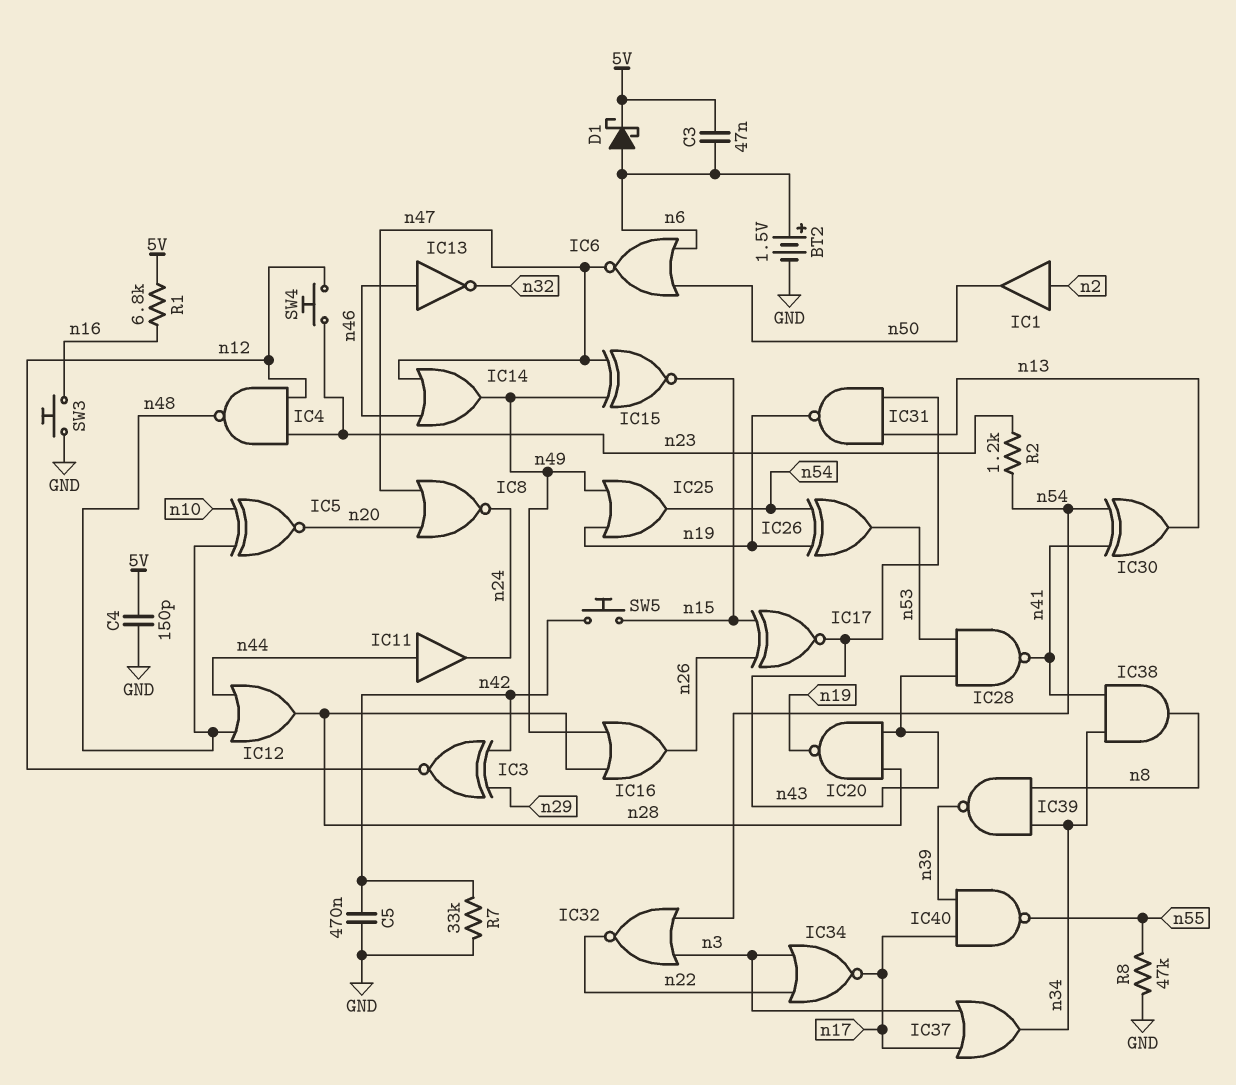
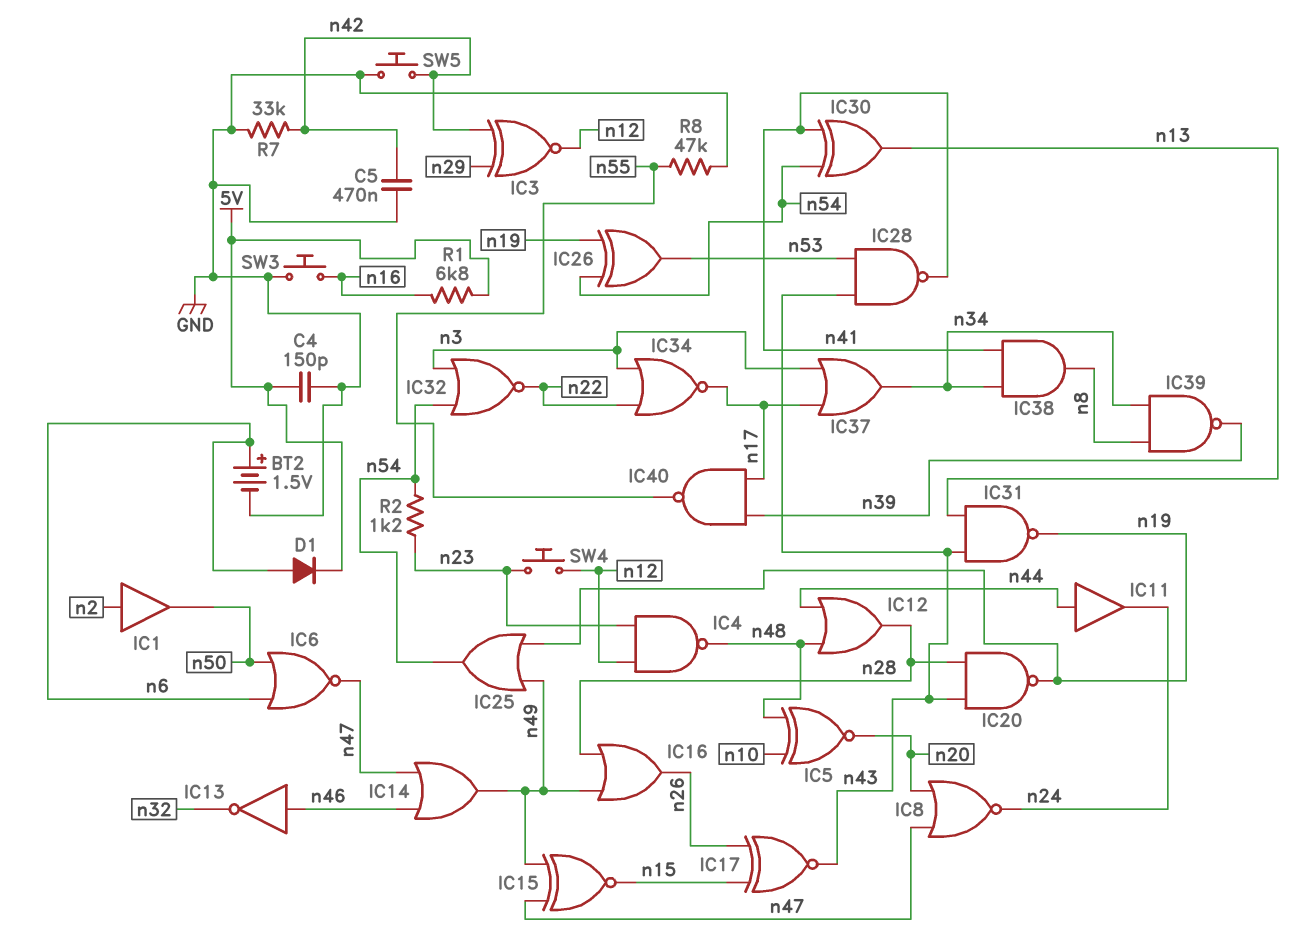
C3: 47nF (5V, n6) -> none
D1: schottky (A n6, K 5V) -> diode (A n6, K 5V)
SW5: button (n15, n42) -> button (GND, n42)

